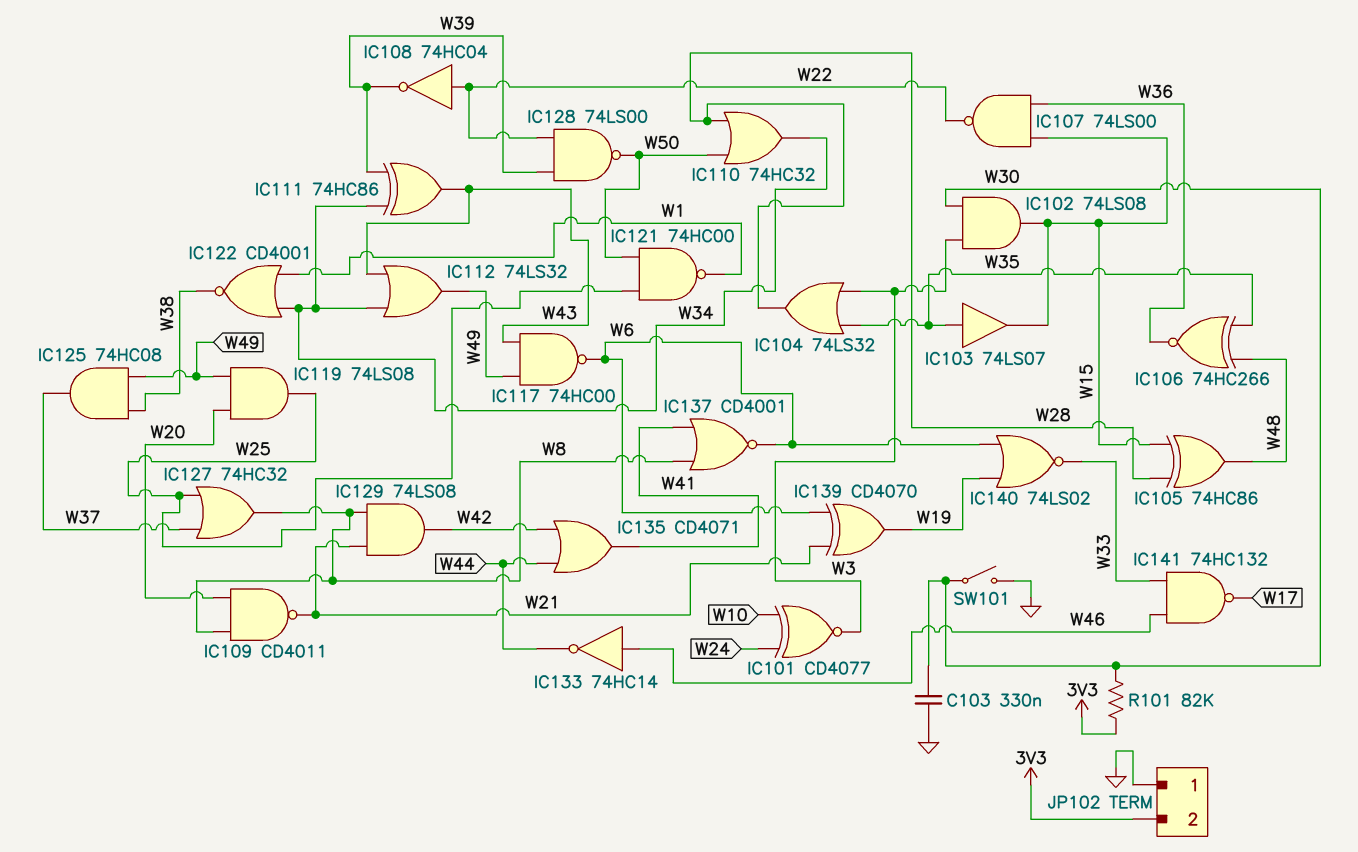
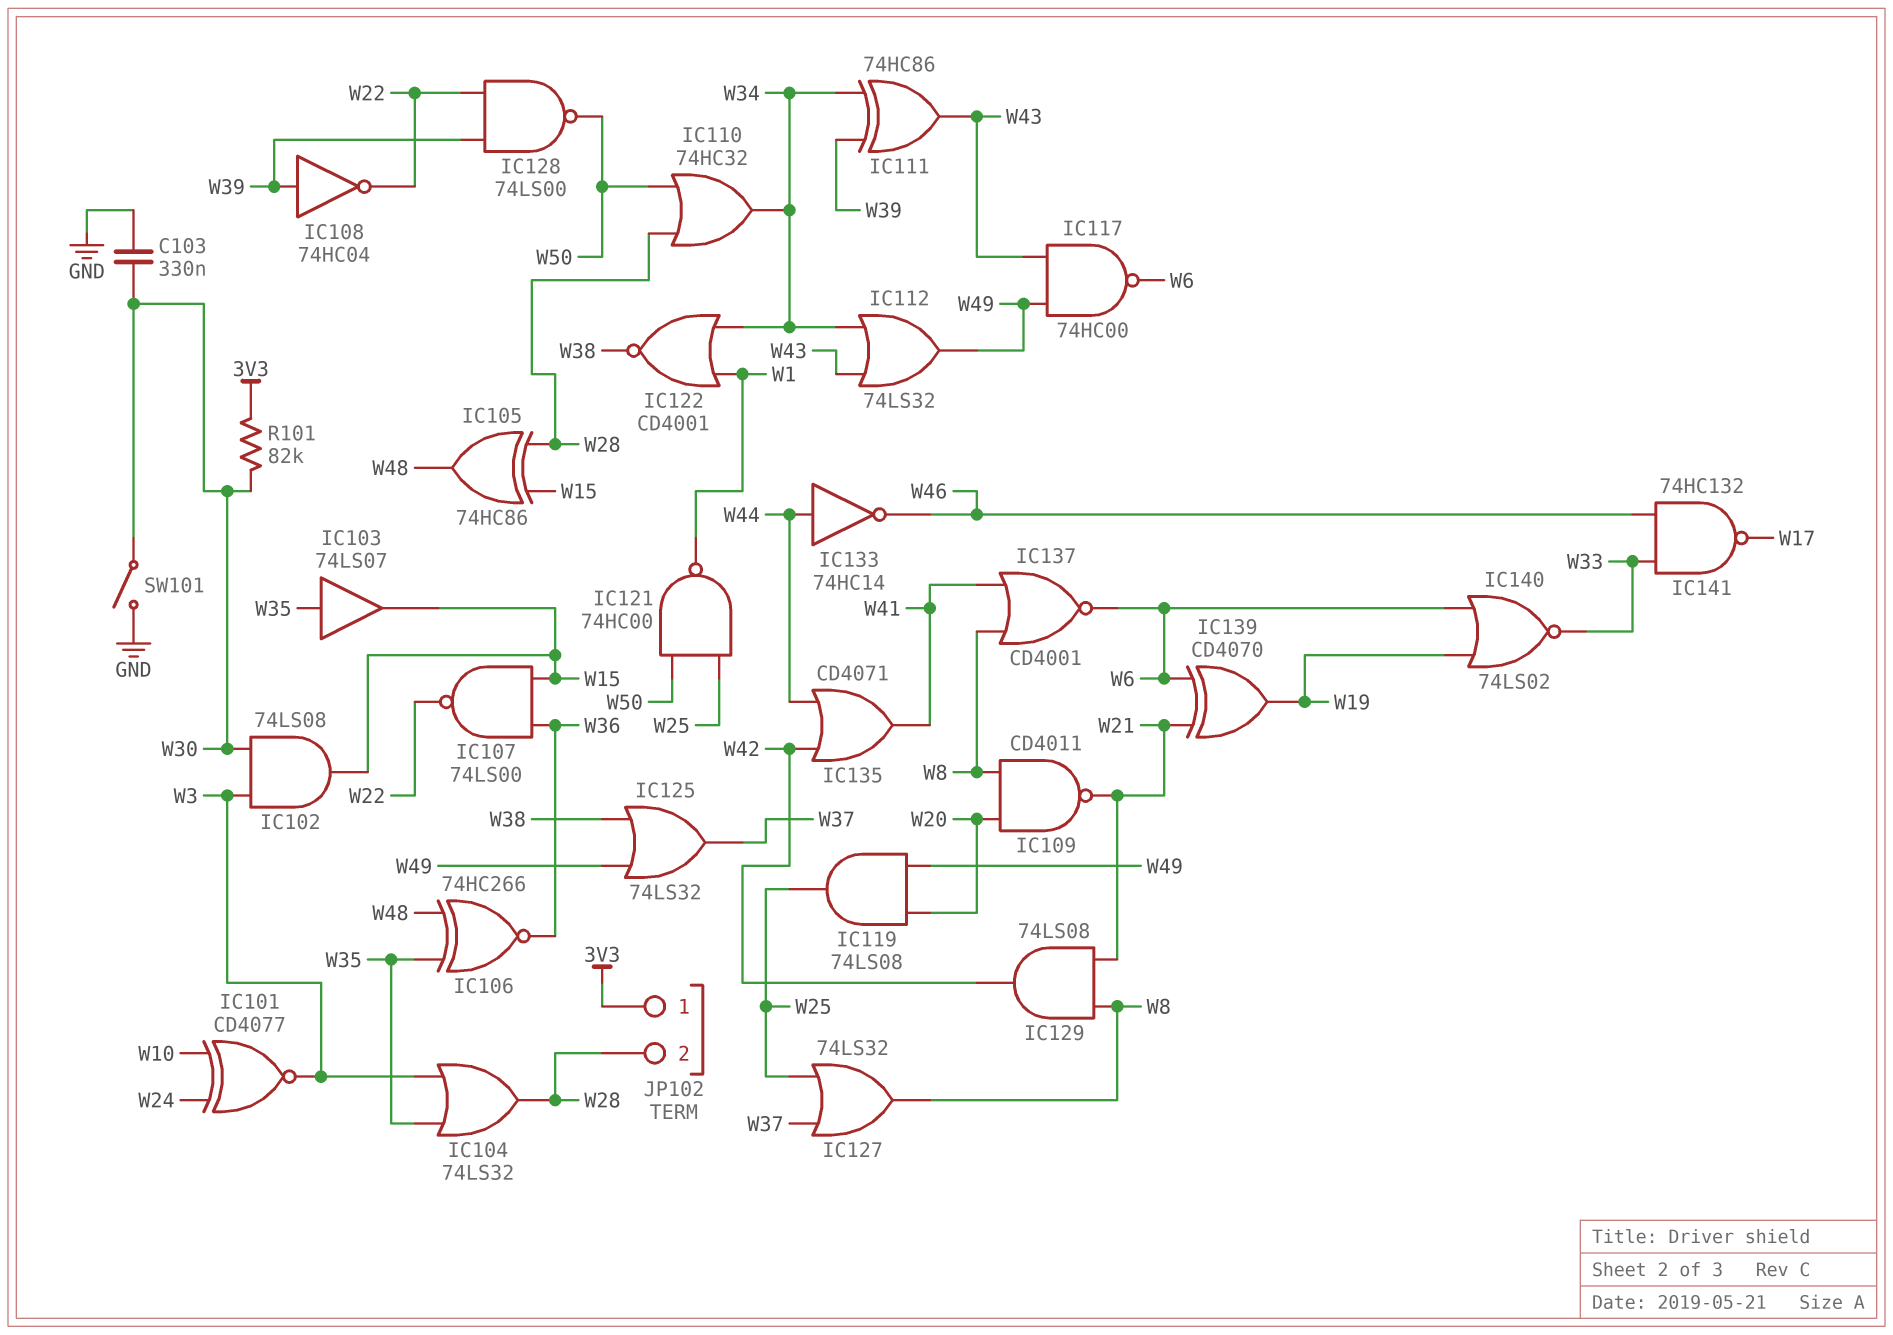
IC108: NOT 74HC04 (in W22, out W39) -> NOT 74HC04 (in W39, out W22)
IC125: AND 74HC08 (in W38, in W49, out W37) -> OR 74LS32 (in W38, in W49, out W37)
IC127: OR 74HC32 (in W25, in W37, out W8) -> OR 74LS32 (in W25, in W37, out W8)
IC133: NOT 74HC14 (in W46, out W44) -> NOT 74HC14 (in W44, out W46)
JP102 pin 1: GND -> 3V3
JP102 pin 2: 3V3 -> W28

